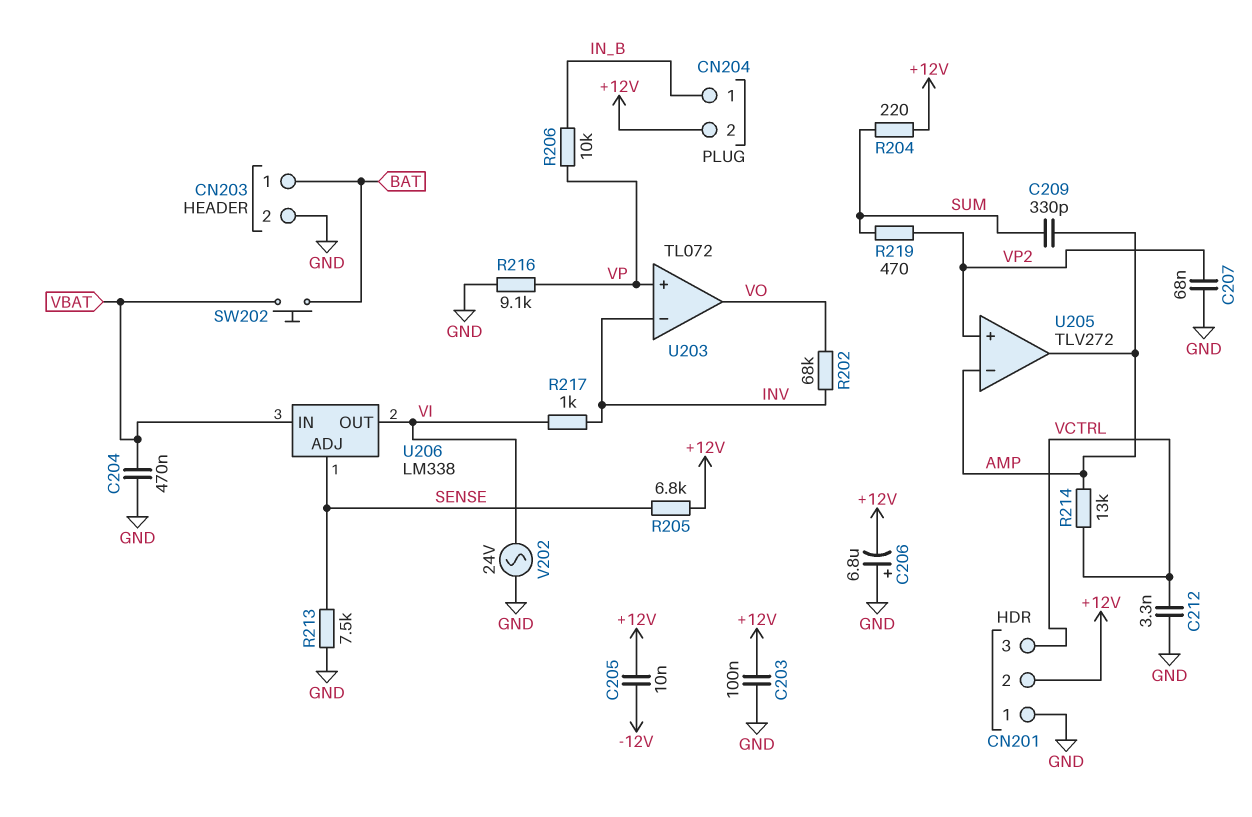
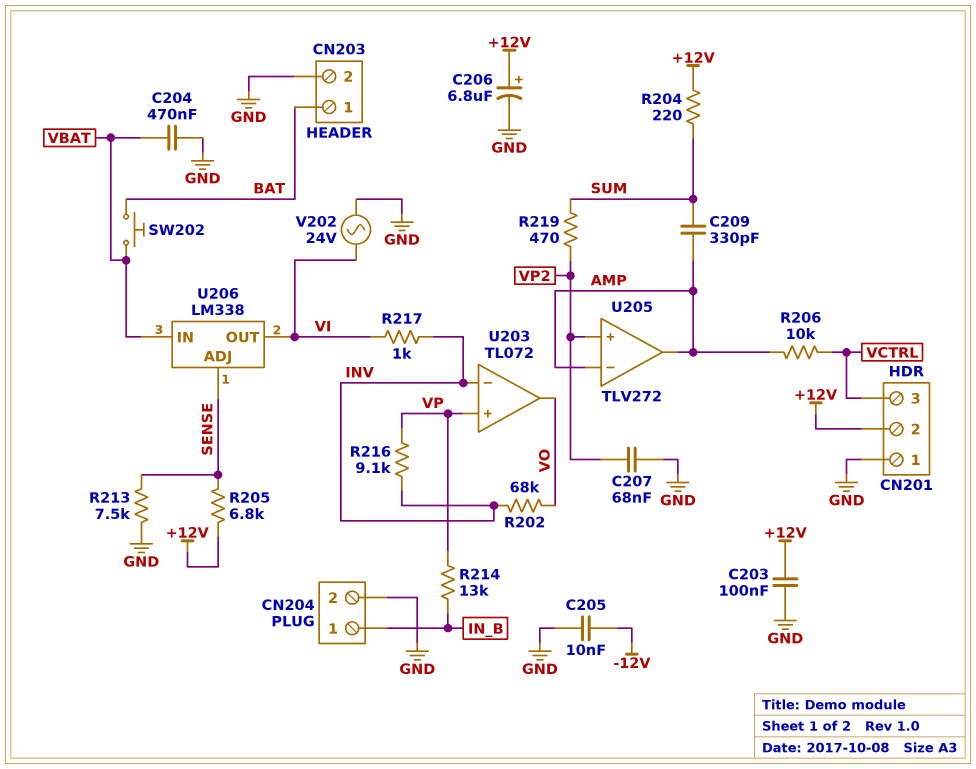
C205: 10nF (+12V, -12V) -> 10nF (-12V, GND)
C206: 6.8uF (plus GND, minus +12V) -> 6.8uF (plus +12V, minus GND)
C212: 3.3nF (GND, VCTRL) -> none
CN204 pin 2: +12V -> GND
R206: 10k (IN_B, VP) -> 10k (AMP, VCTRL)
R214: 13k (AMP, VCTRL) -> 13k (IN_B, VP)
R216: 9.1k (GND, VP) -> 9.1k (INV, VP)

